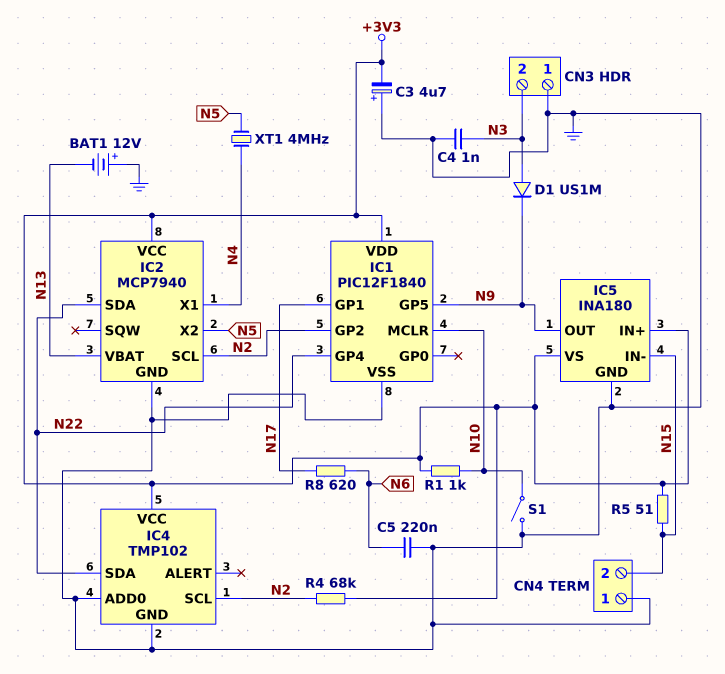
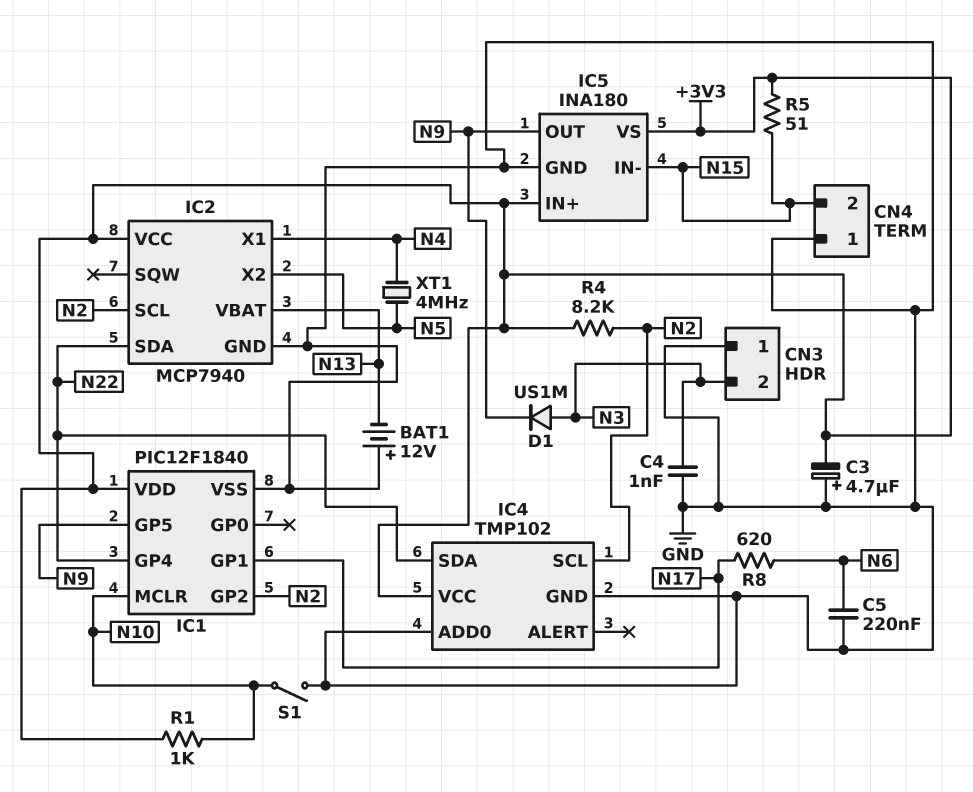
R4: 68k (+3V3, N2) -> 8.2k (+3V3, N2)

